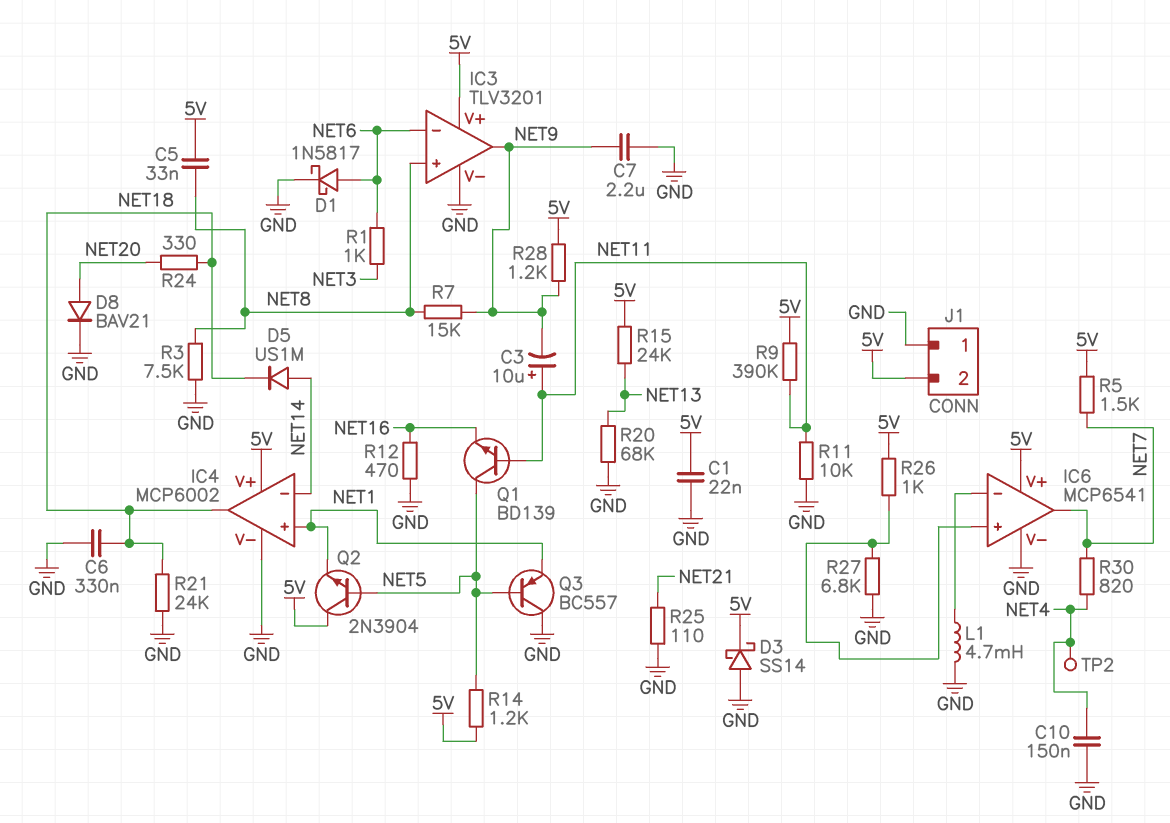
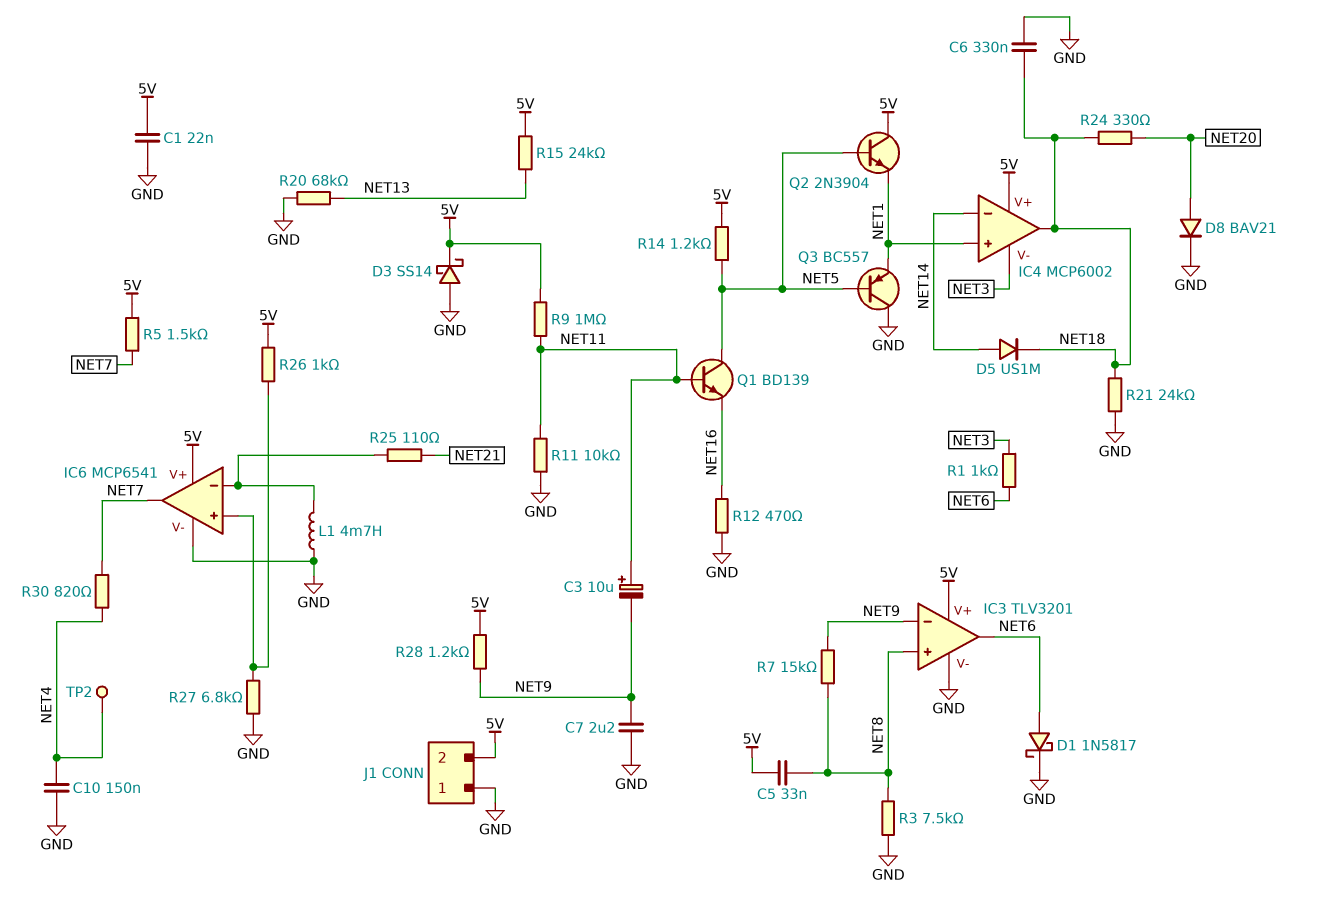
IC3 pin in-: NET6 -> NET9
IC3 pin out: NET9 -> NET6
IC4 pin V-: GND -> NET3
R9: 390k (5V, NET11) -> 1M (5V, NET11)
R25: 110 (GND, NET21) -> 110 (IC6/in-, NET21)

